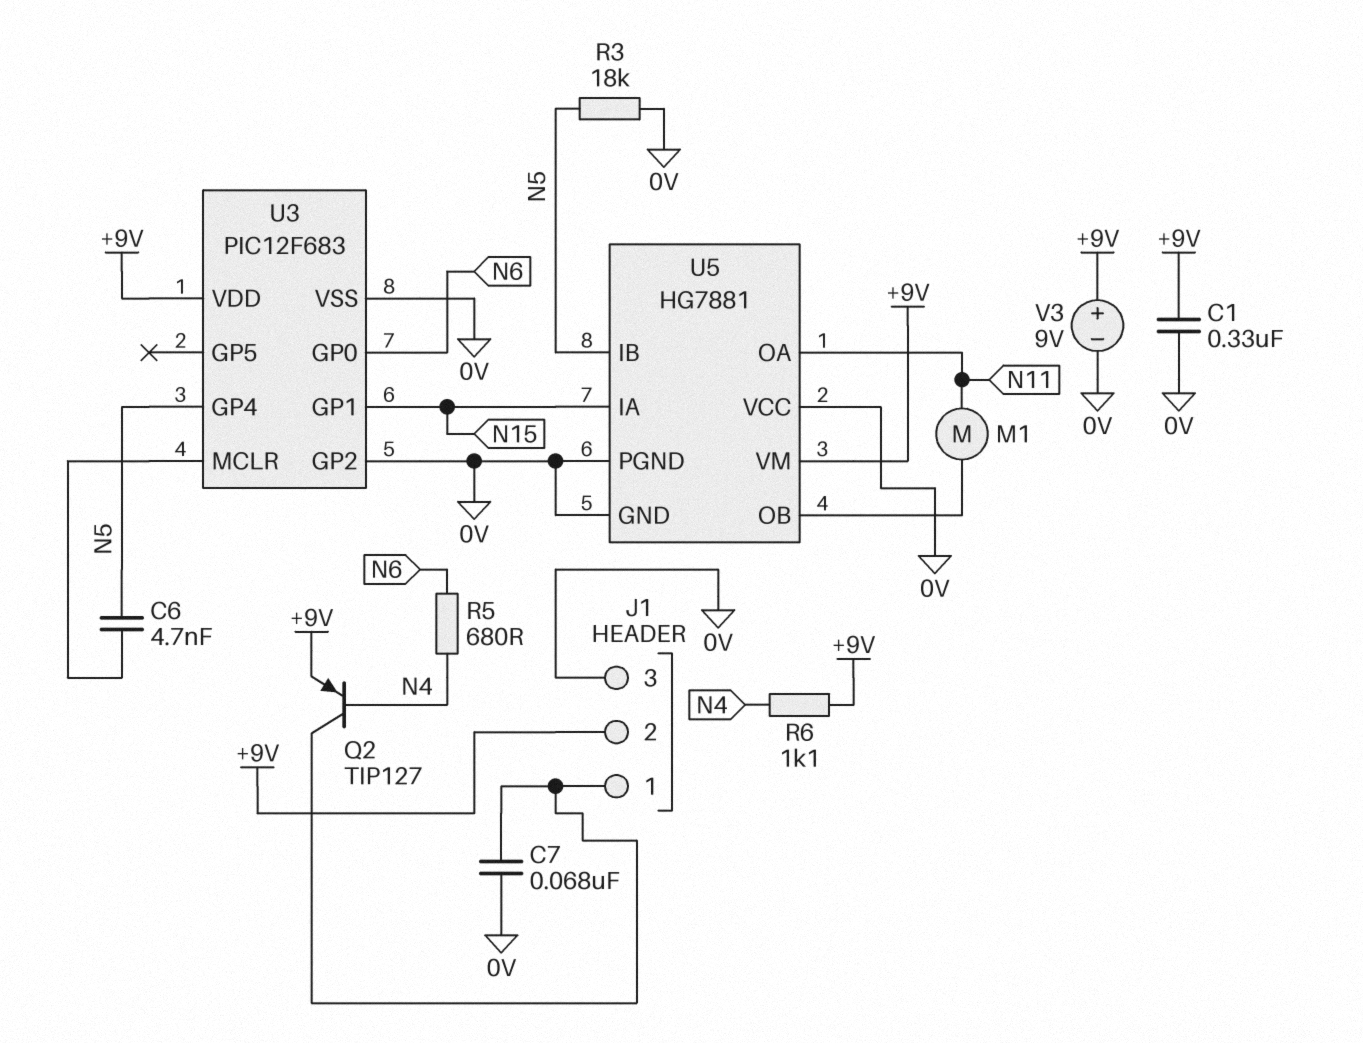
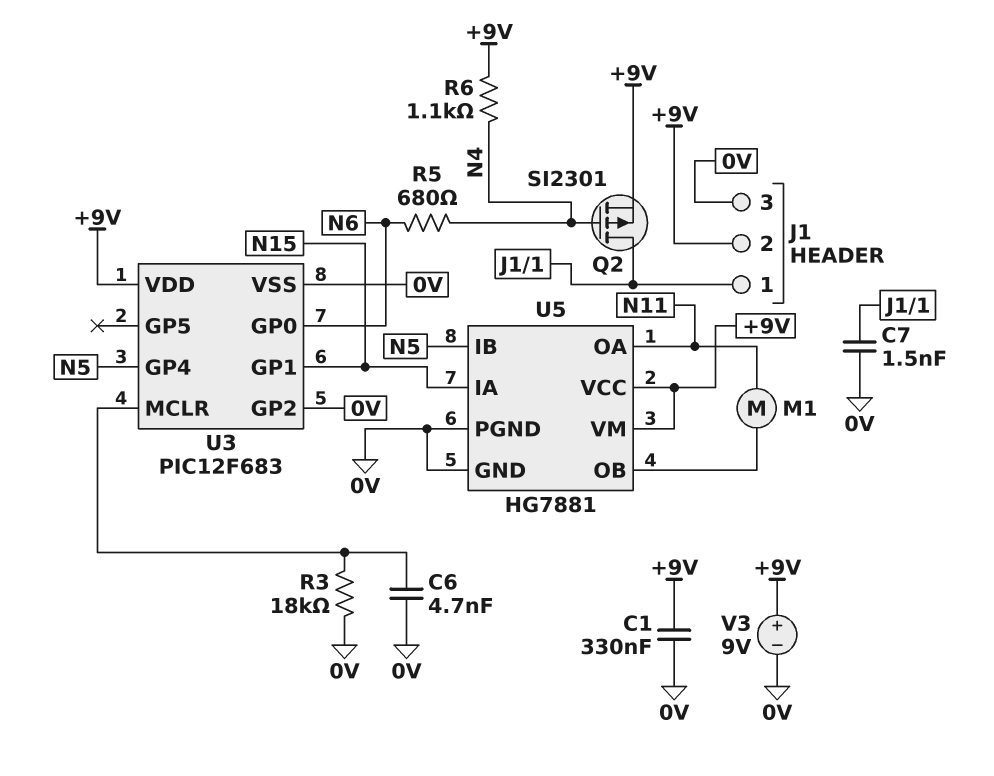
C6: 4.7nF (N5, U3/MCLR) -> 4.7nF (0V, U3/MCLR)
C7: 68nF (0V, J1/1) -> 1.5nF (0V, J1/1)
Q2: PNP TIP127 (B N4, C J1/1, E +9V) -> PMOS SI2301 (G N4, D J1/1, S +9V)
R3: 18k (0V, N5) -> 18k (0V, U3/MCLR)
U5 pin VCC: 0V -> +9V

